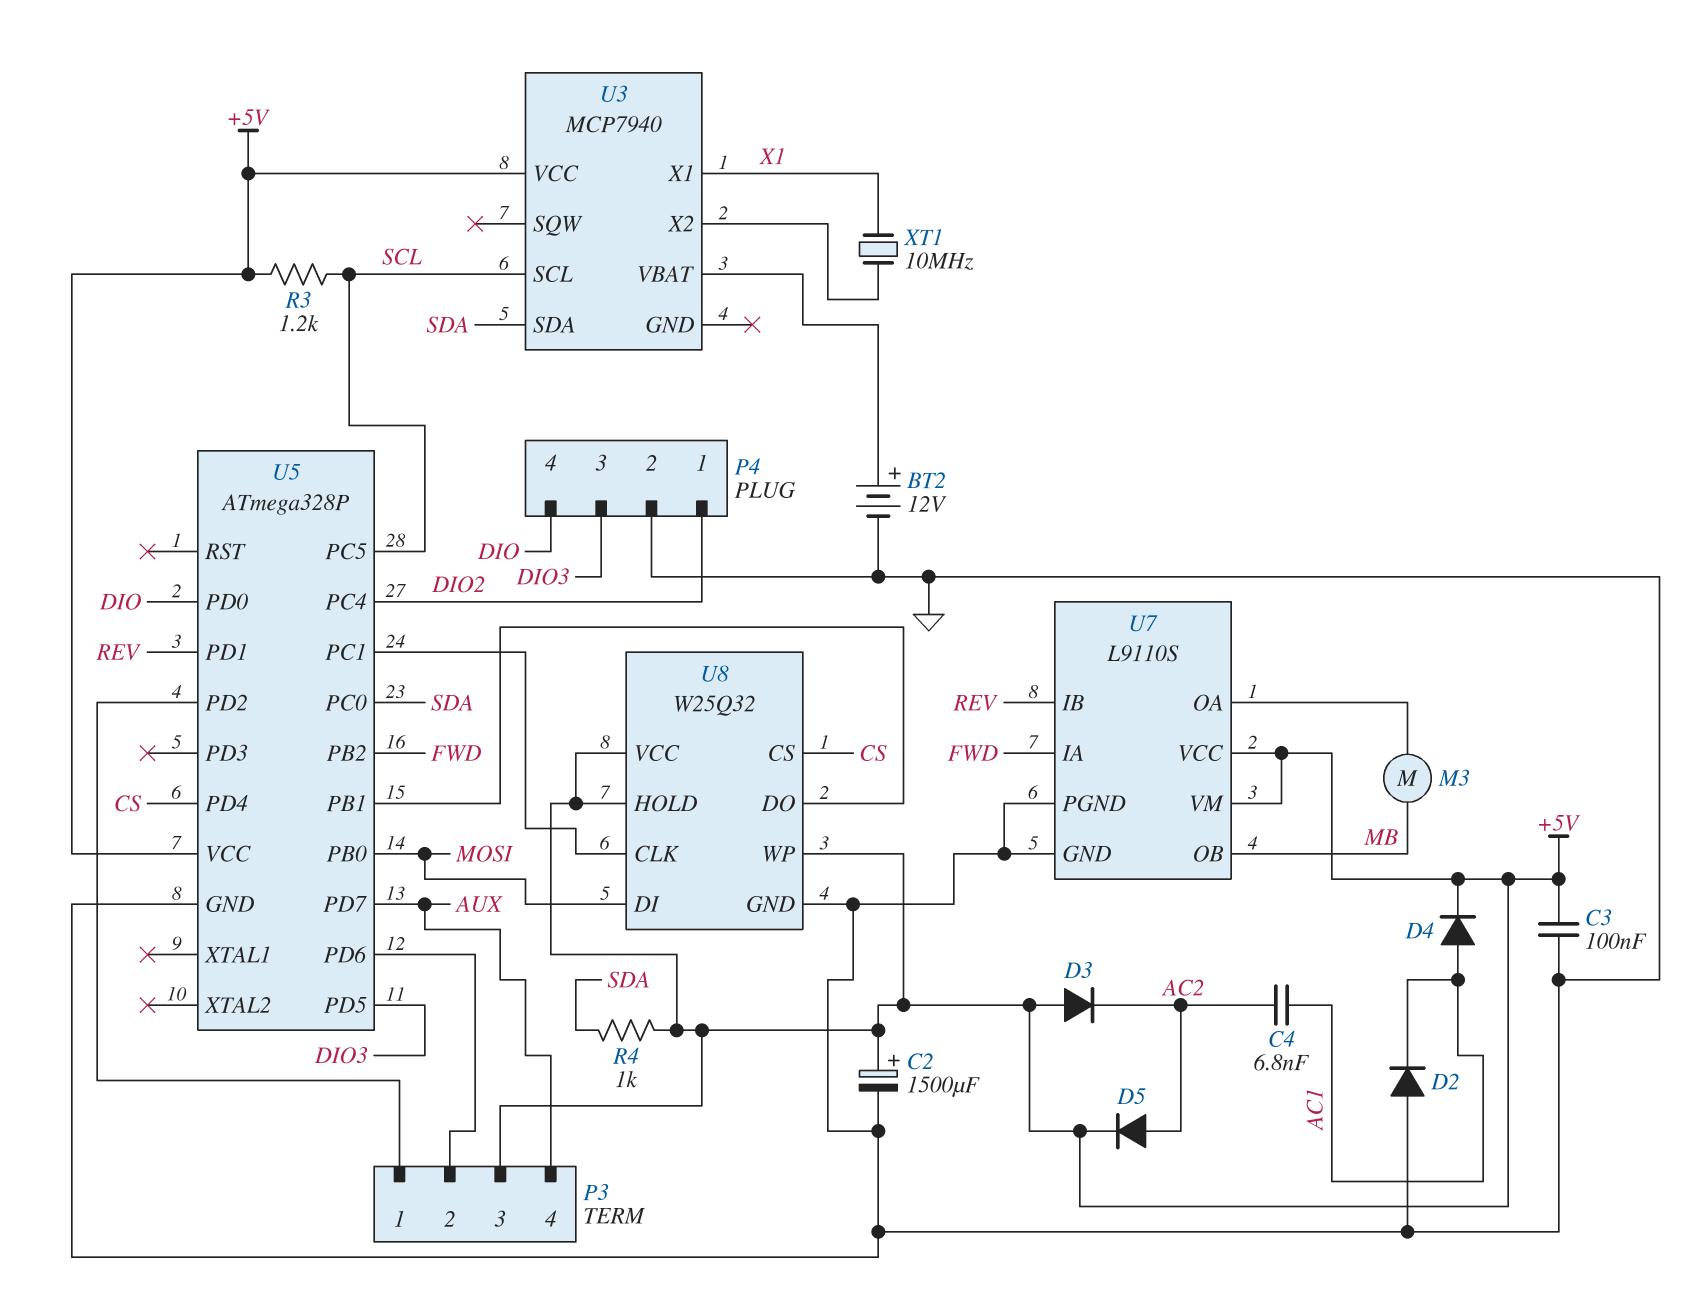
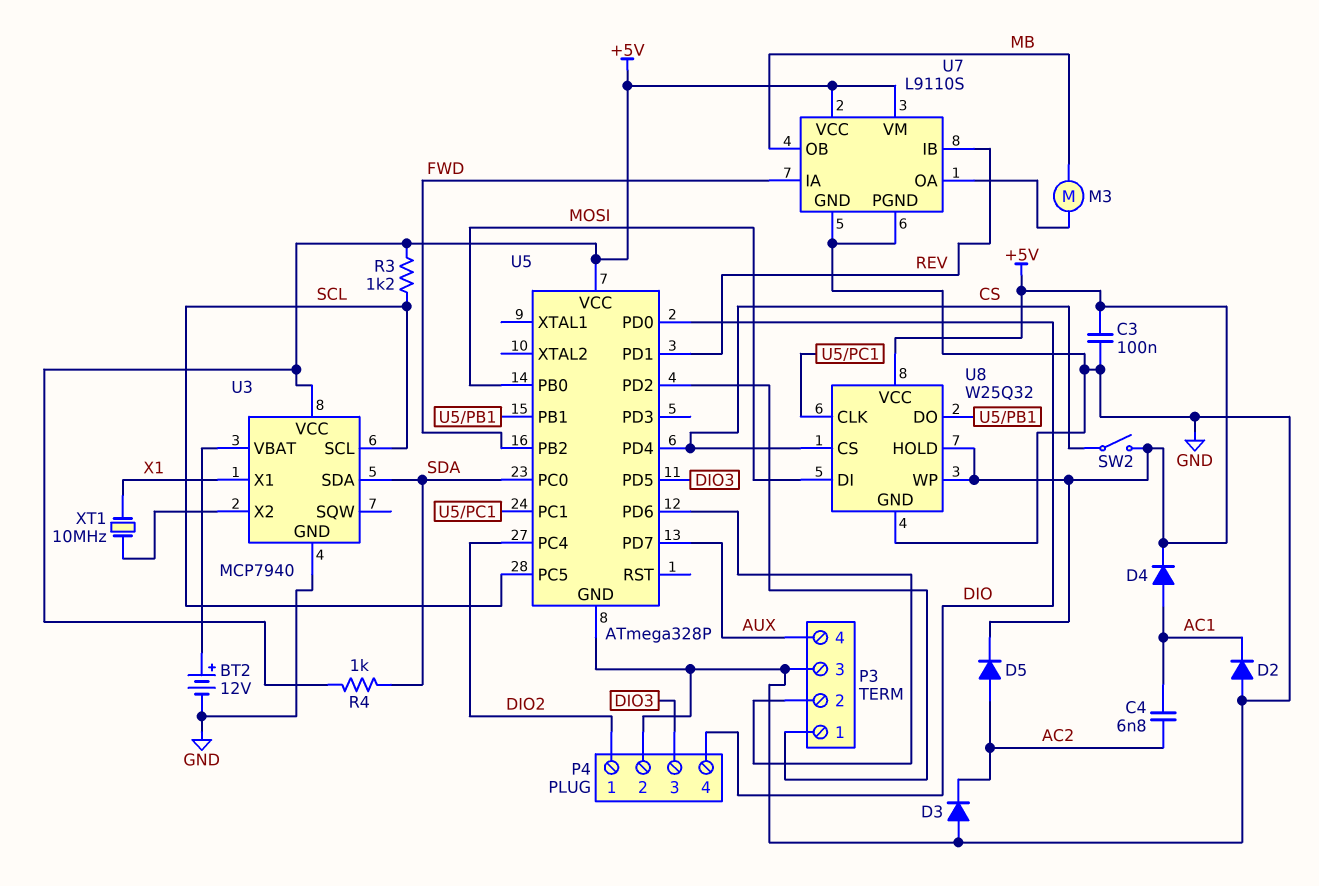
C2: 1500uF (plus +5V, minus GND) -> none
D3: diode (A +5V, K AC2) -> diode (A GND, K AC2)
P3 pin 3: +5V -> GND
SW2: none -> switch (+5V, CS)
U3 pin GND: none -> GND

